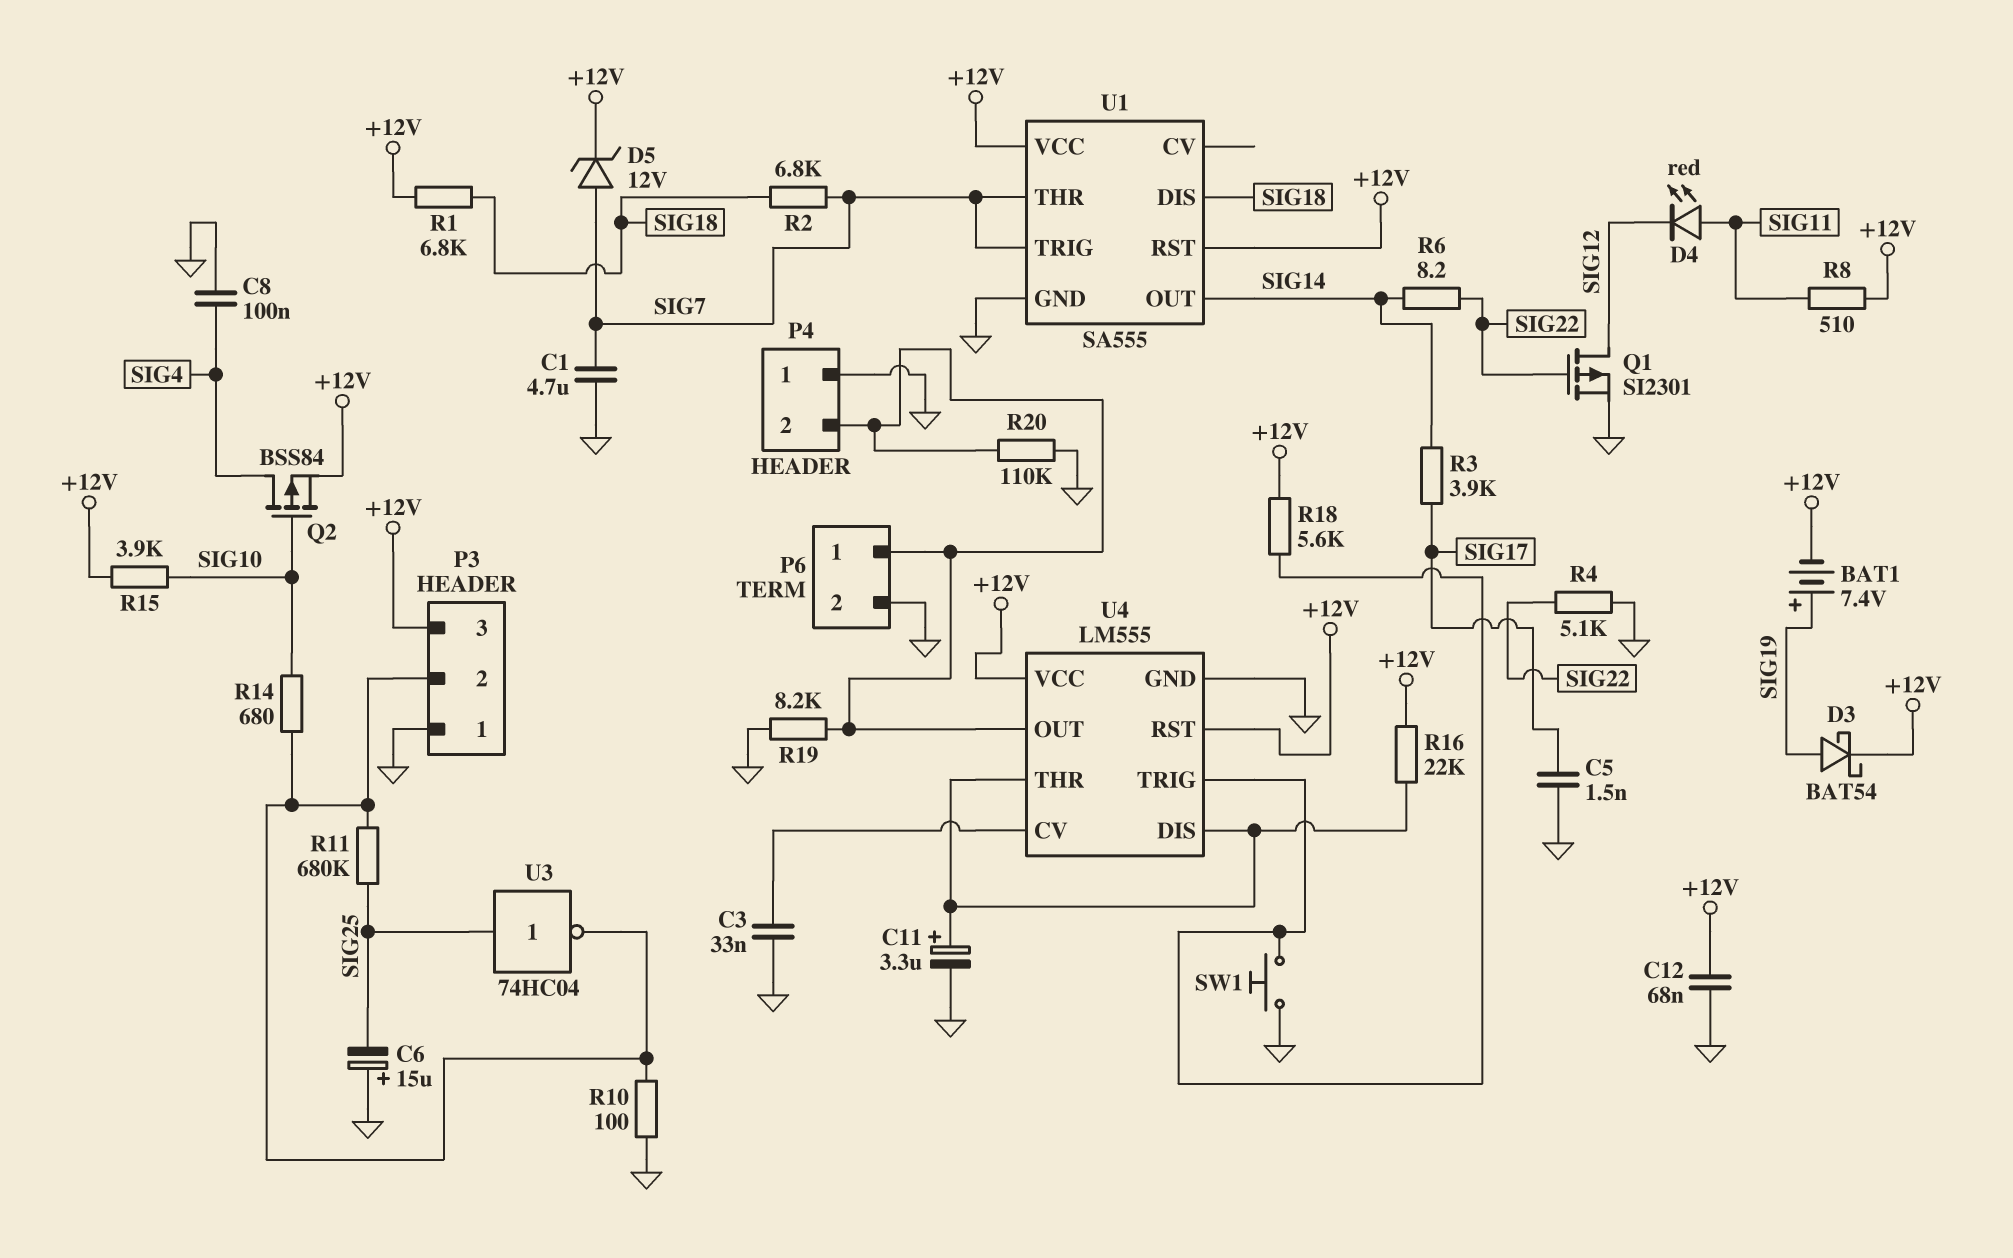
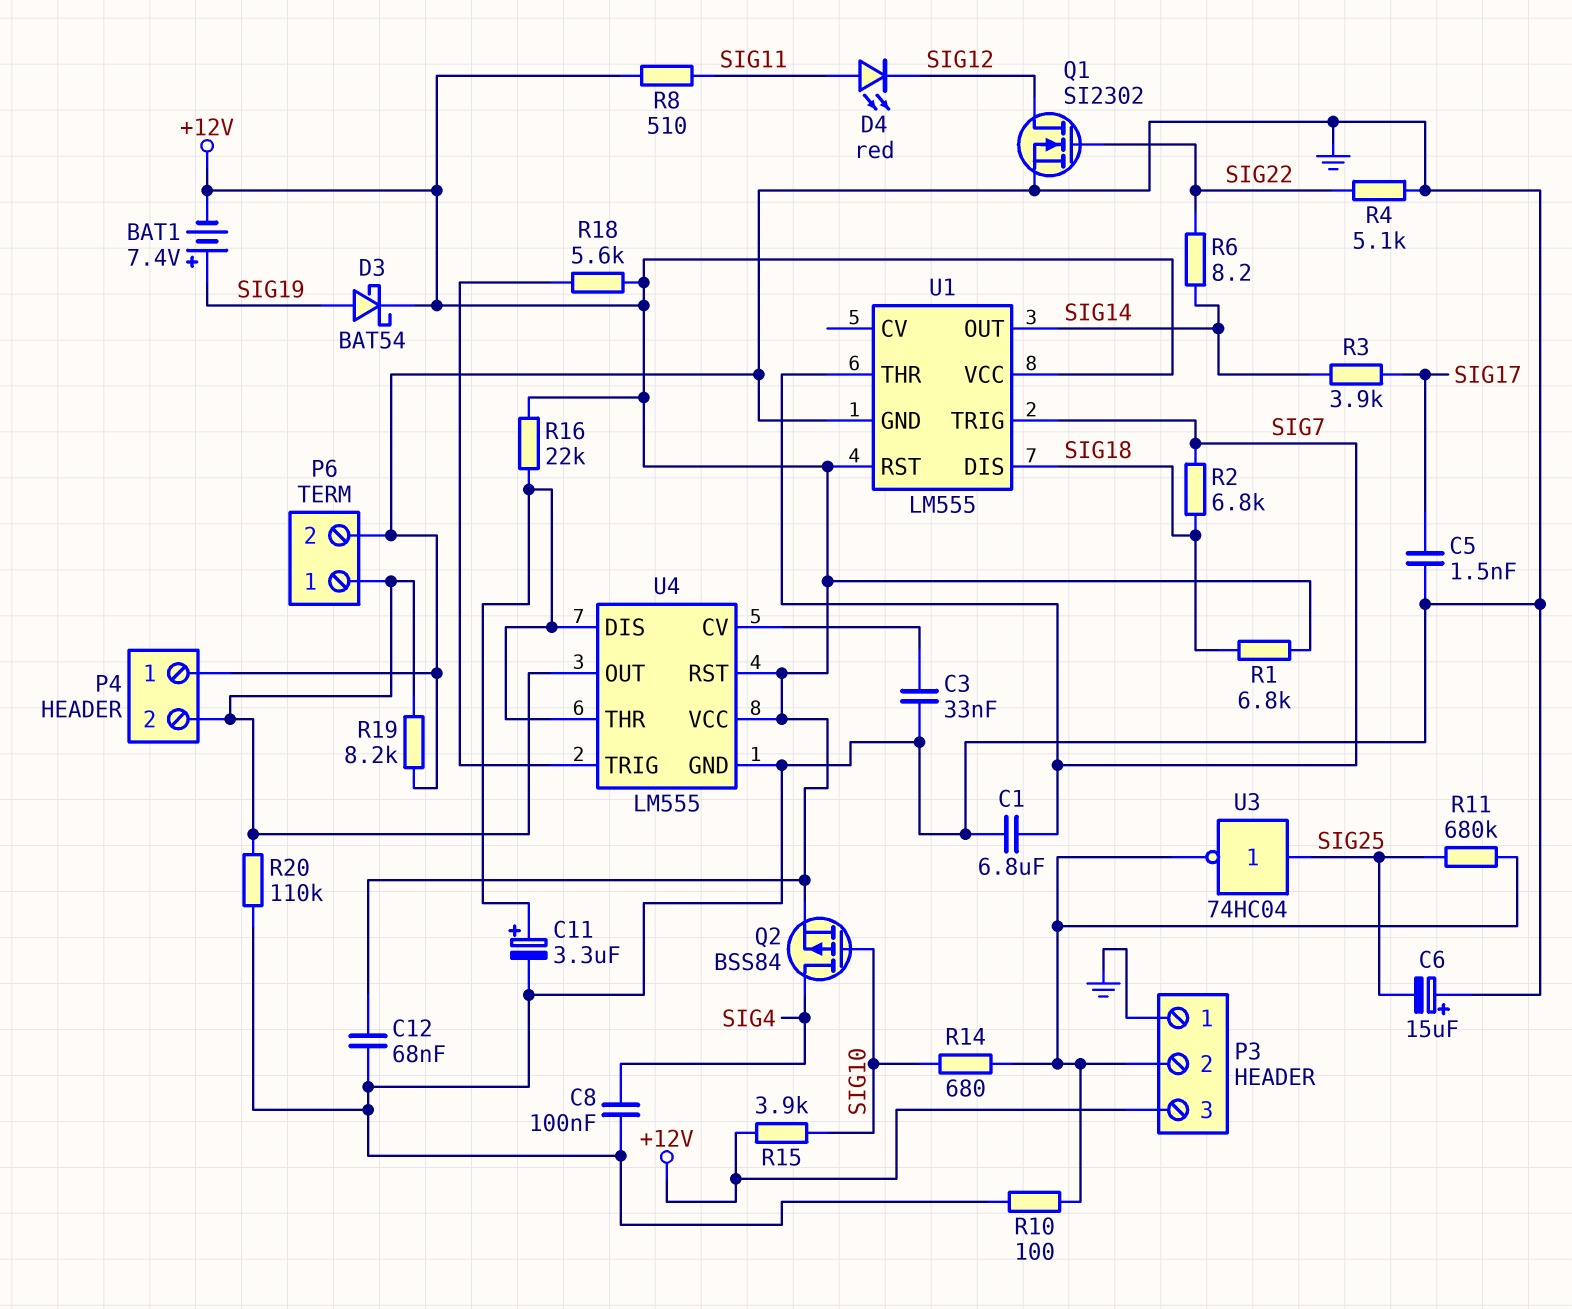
C1: 4.7uF (GND, SIG7) -> 6.8uF (GND, SIG7)
D5: zener 12V (A SIG7, K +12V) -> none
Q1: PMOS SI2301 (G SIG22, D SIG12, S GND) -> NMOS SI2302 (G SIG22, D SIG12, S GND)
SW1: button (GND, U4/TRIG) -> none
U1: SA555 -> LM555

